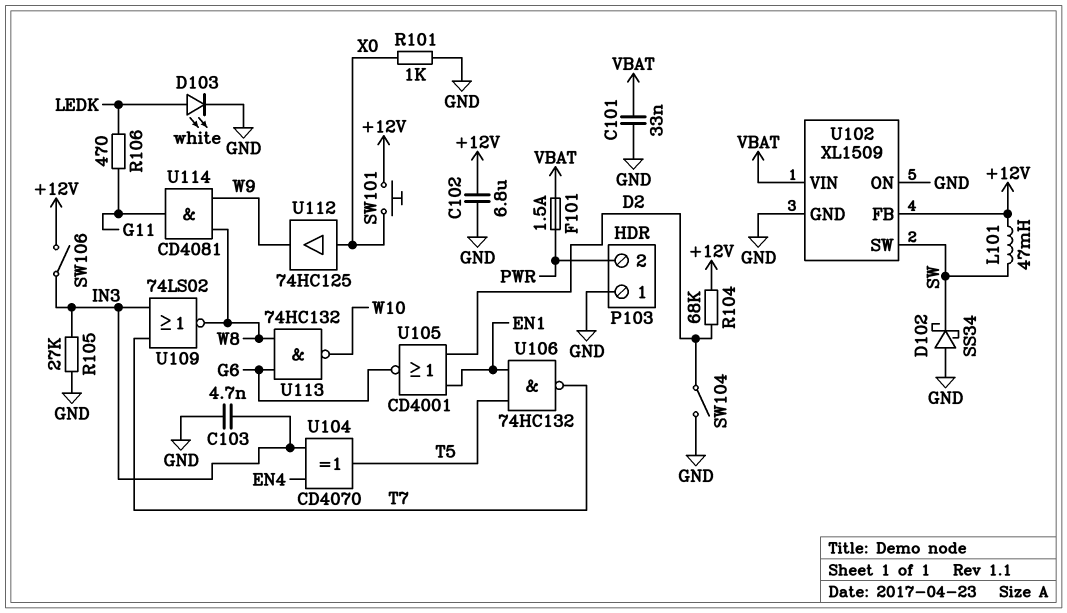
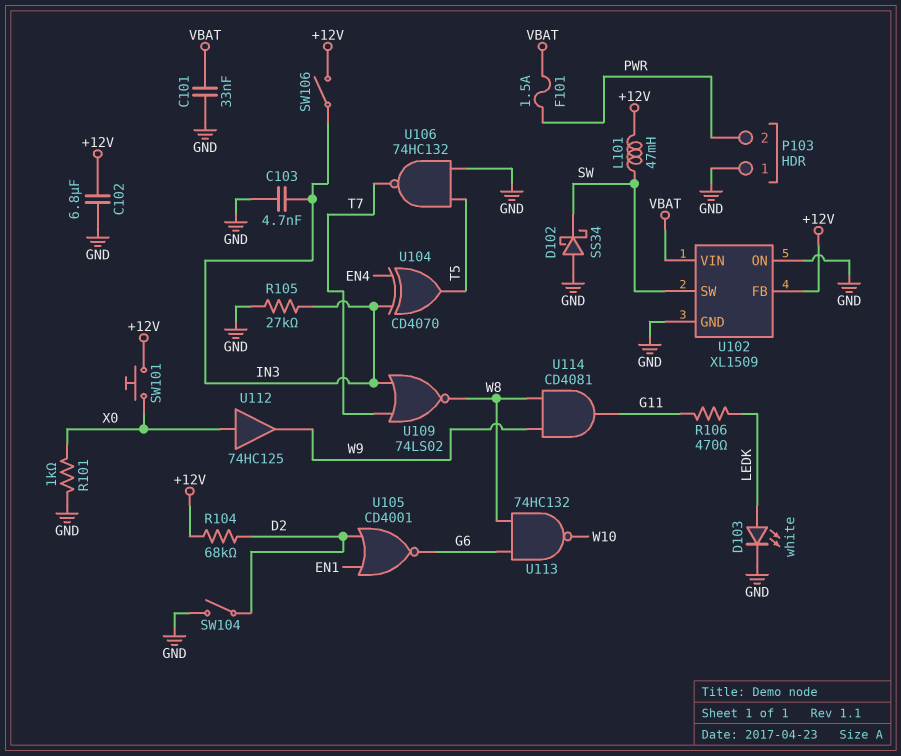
U106: NAND 74HC132 (in EN1, in T5, out T7) -> NAND 74HC132 (in GND, in T5, out T7)

